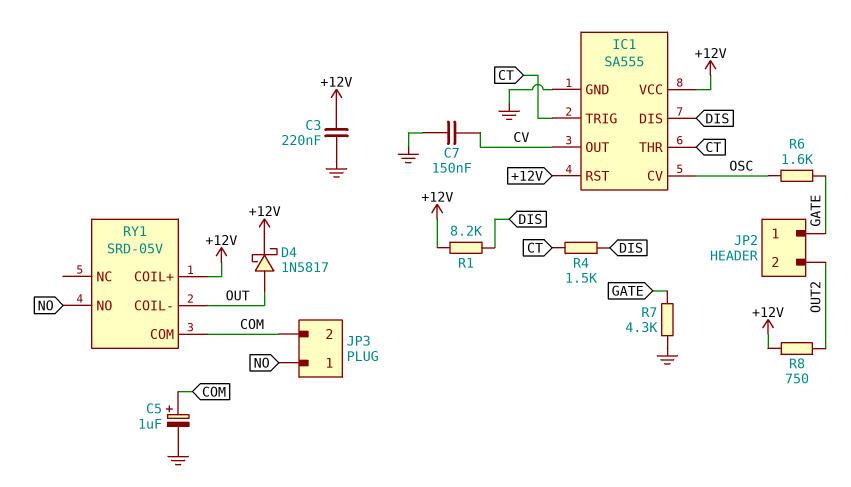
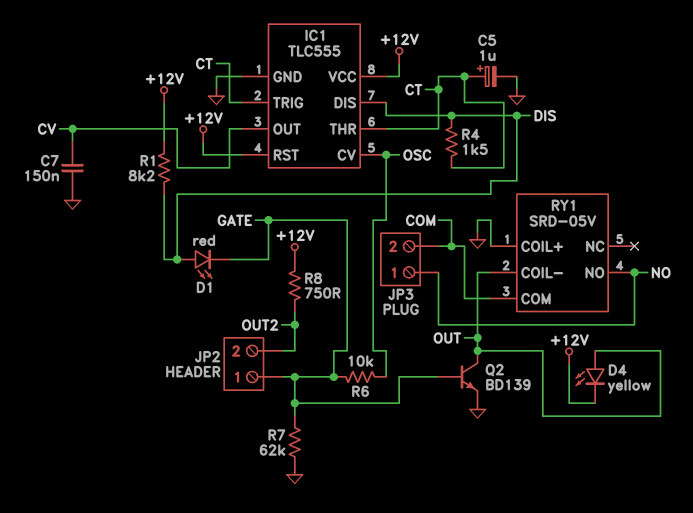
C3: 220nF (+12V, GND) -> none
C5: 1uF (plus COM, minus GND) -> 1uF (plus CT, minus GND)
D1: none -> LED red (A DIS, K GATE)
D4: schottky 1N5817 (A OUT, K +12V) -> LED yellow (A OUT, K +12V)
IC1: SA555 -> TLC555
Q2: none -> NPN BD139 (B GATE, C OUT, E GND)
R6: 1.6k (GATE, OSC) -> 10k (GATE, OSC)
R7: 4.3k (GATE, GND) -> 62k (GATE, GND)
RY1 pin COIL+: +12V -> GND

